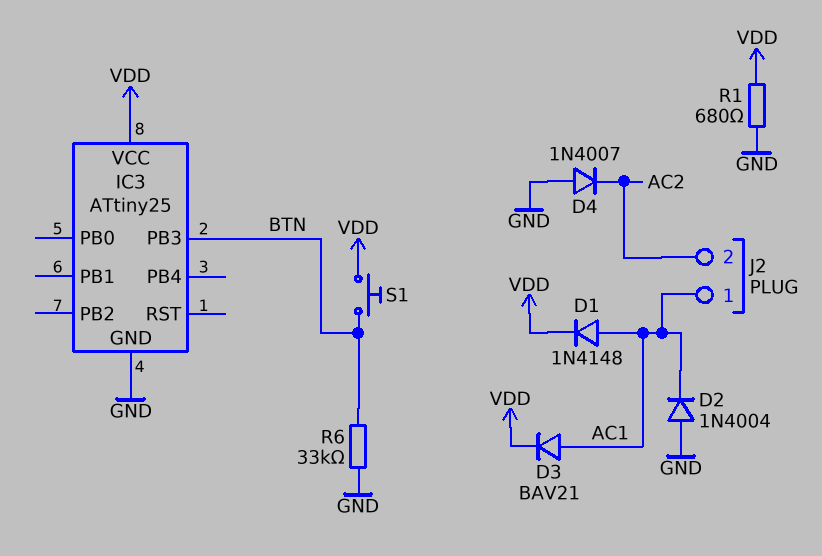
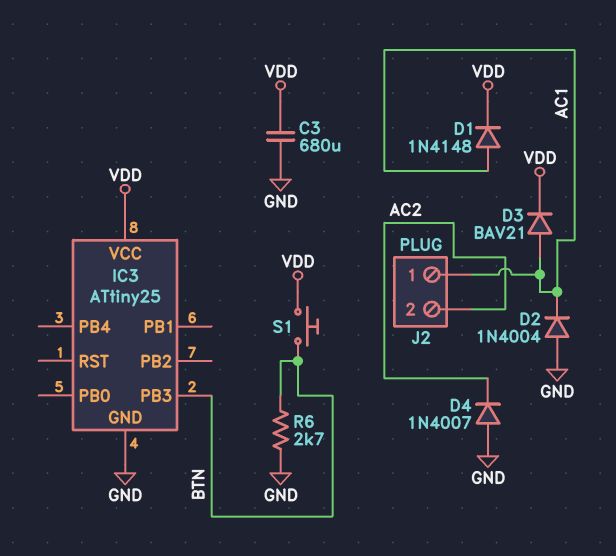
C3: none -> 680uF (GND, VDD)
R1: 680 (GND, VDD) -> none
R6: 33k (BTN, GND) -> 2.7k (BTN, GND)

